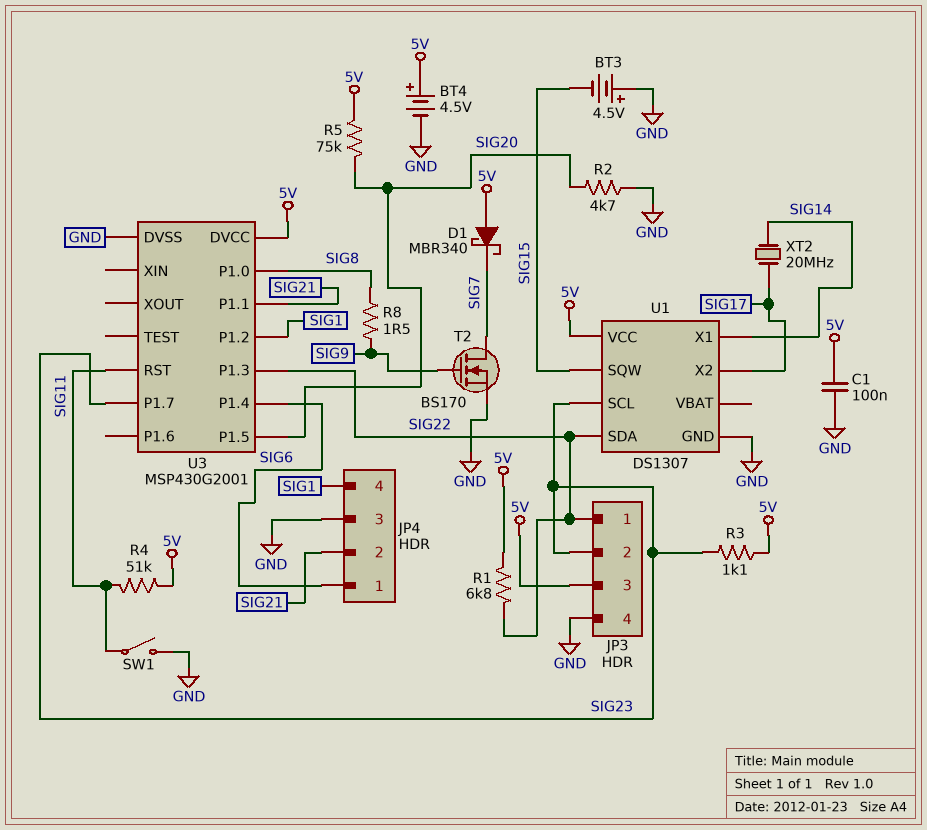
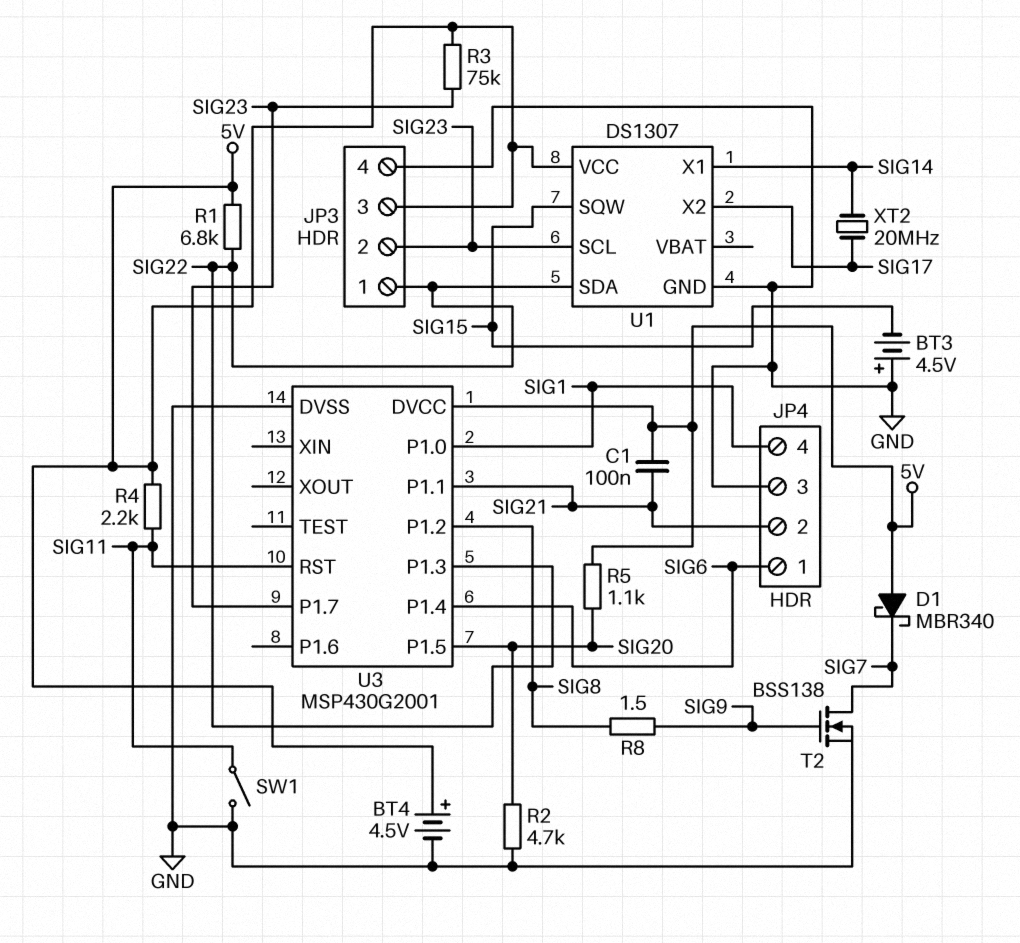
C1: 100nF (5V, GND) -> 100nF (5V, SIG21)
R3: 1.1k (5V, SIG23) -> 75k (5V, SIG23)
R4: 51k (5V, SIG11) -> 2.2k (5V, SIG11)
R5: 75k (5V, SIG20) -> 1.1k (5V, SIG20)
T2: NMOS BS170 (G SIG9, D SIG7, S GND) -> NMOS BSS138 (G SIG9, D SIG7, S GND)
U3 pin P1.0: SIG8 -> SIG1
U3 pin P1.2: SIG1 -> SIG8

